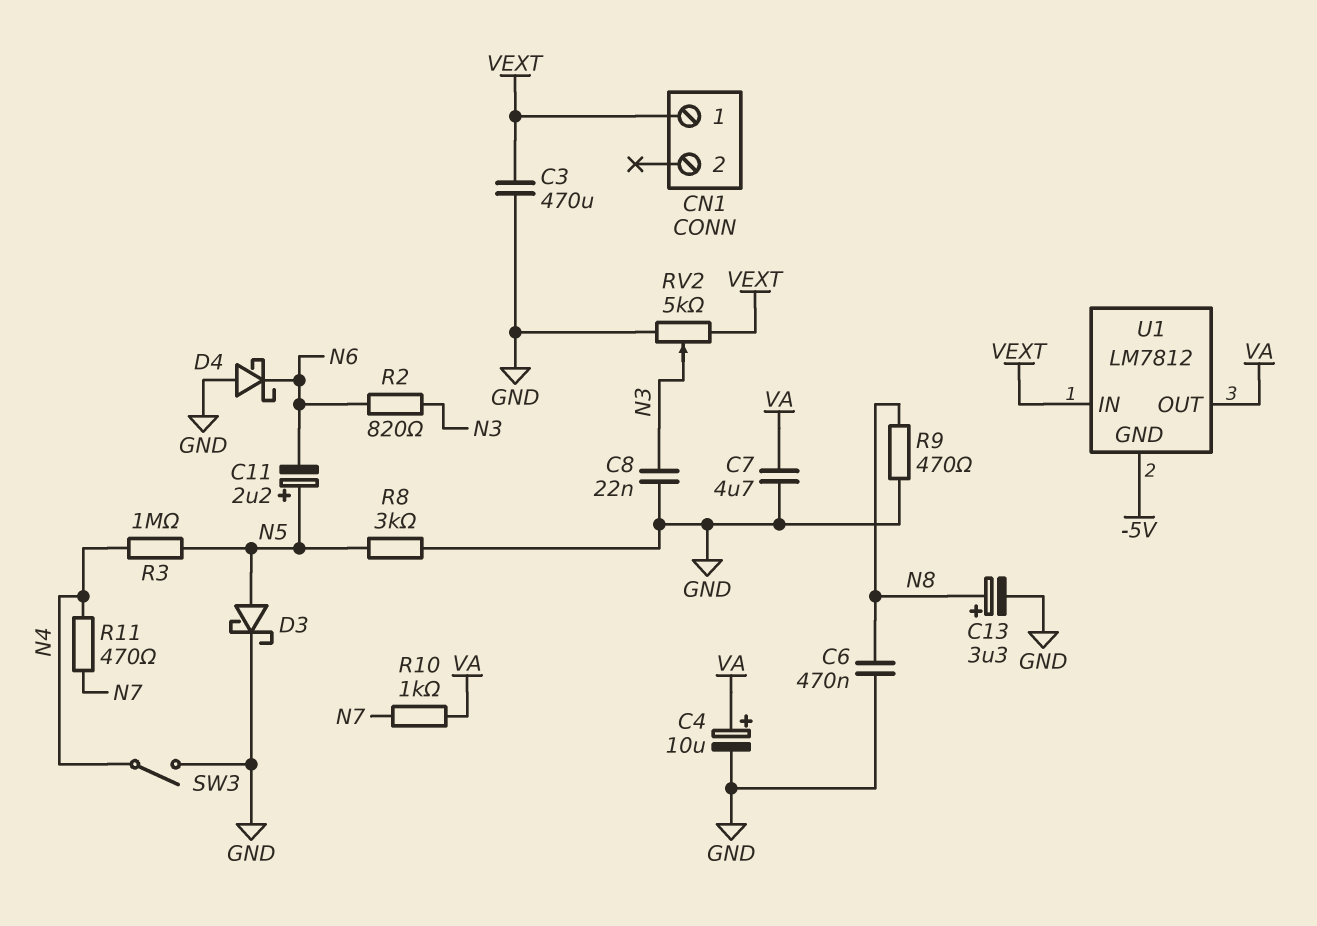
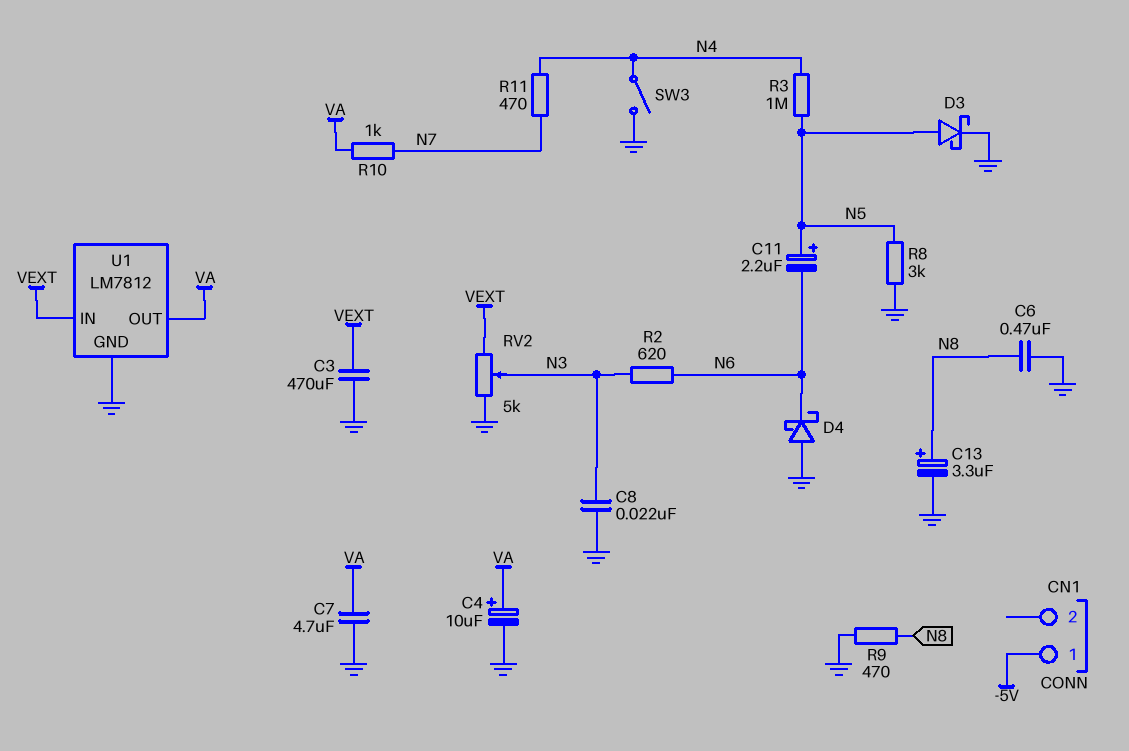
CN1 pin 1: VEXT -> -5V
R2: 820 (N3, N6) -> 620 (N3, N6)
U1 pin GND: -5V -> GND

